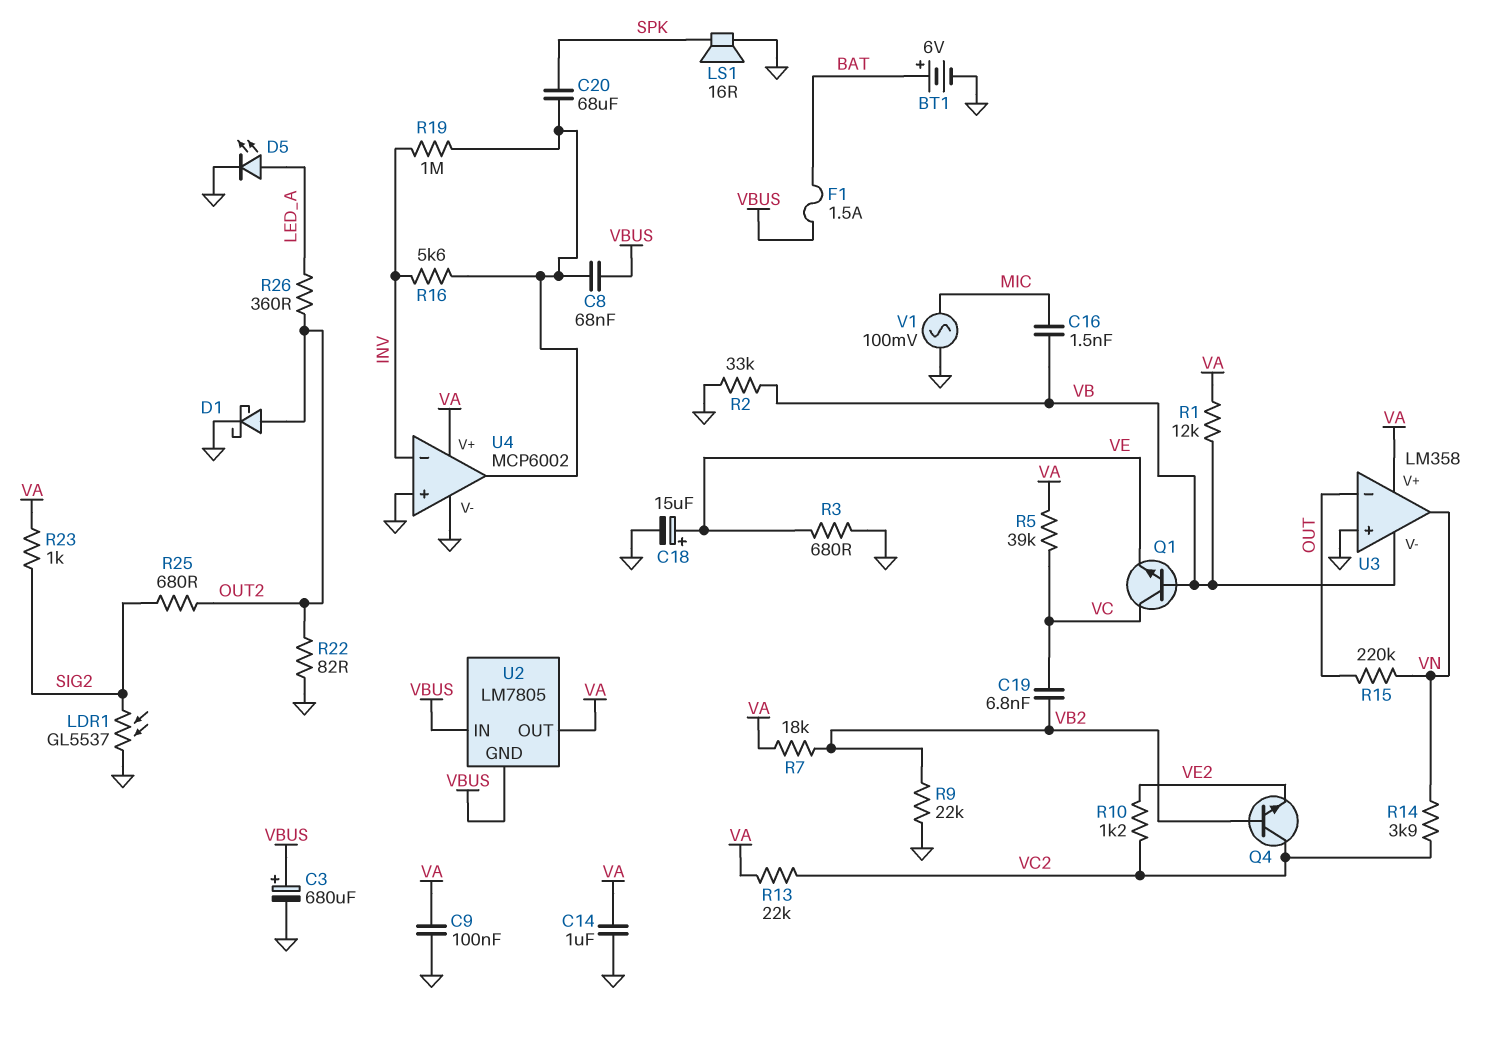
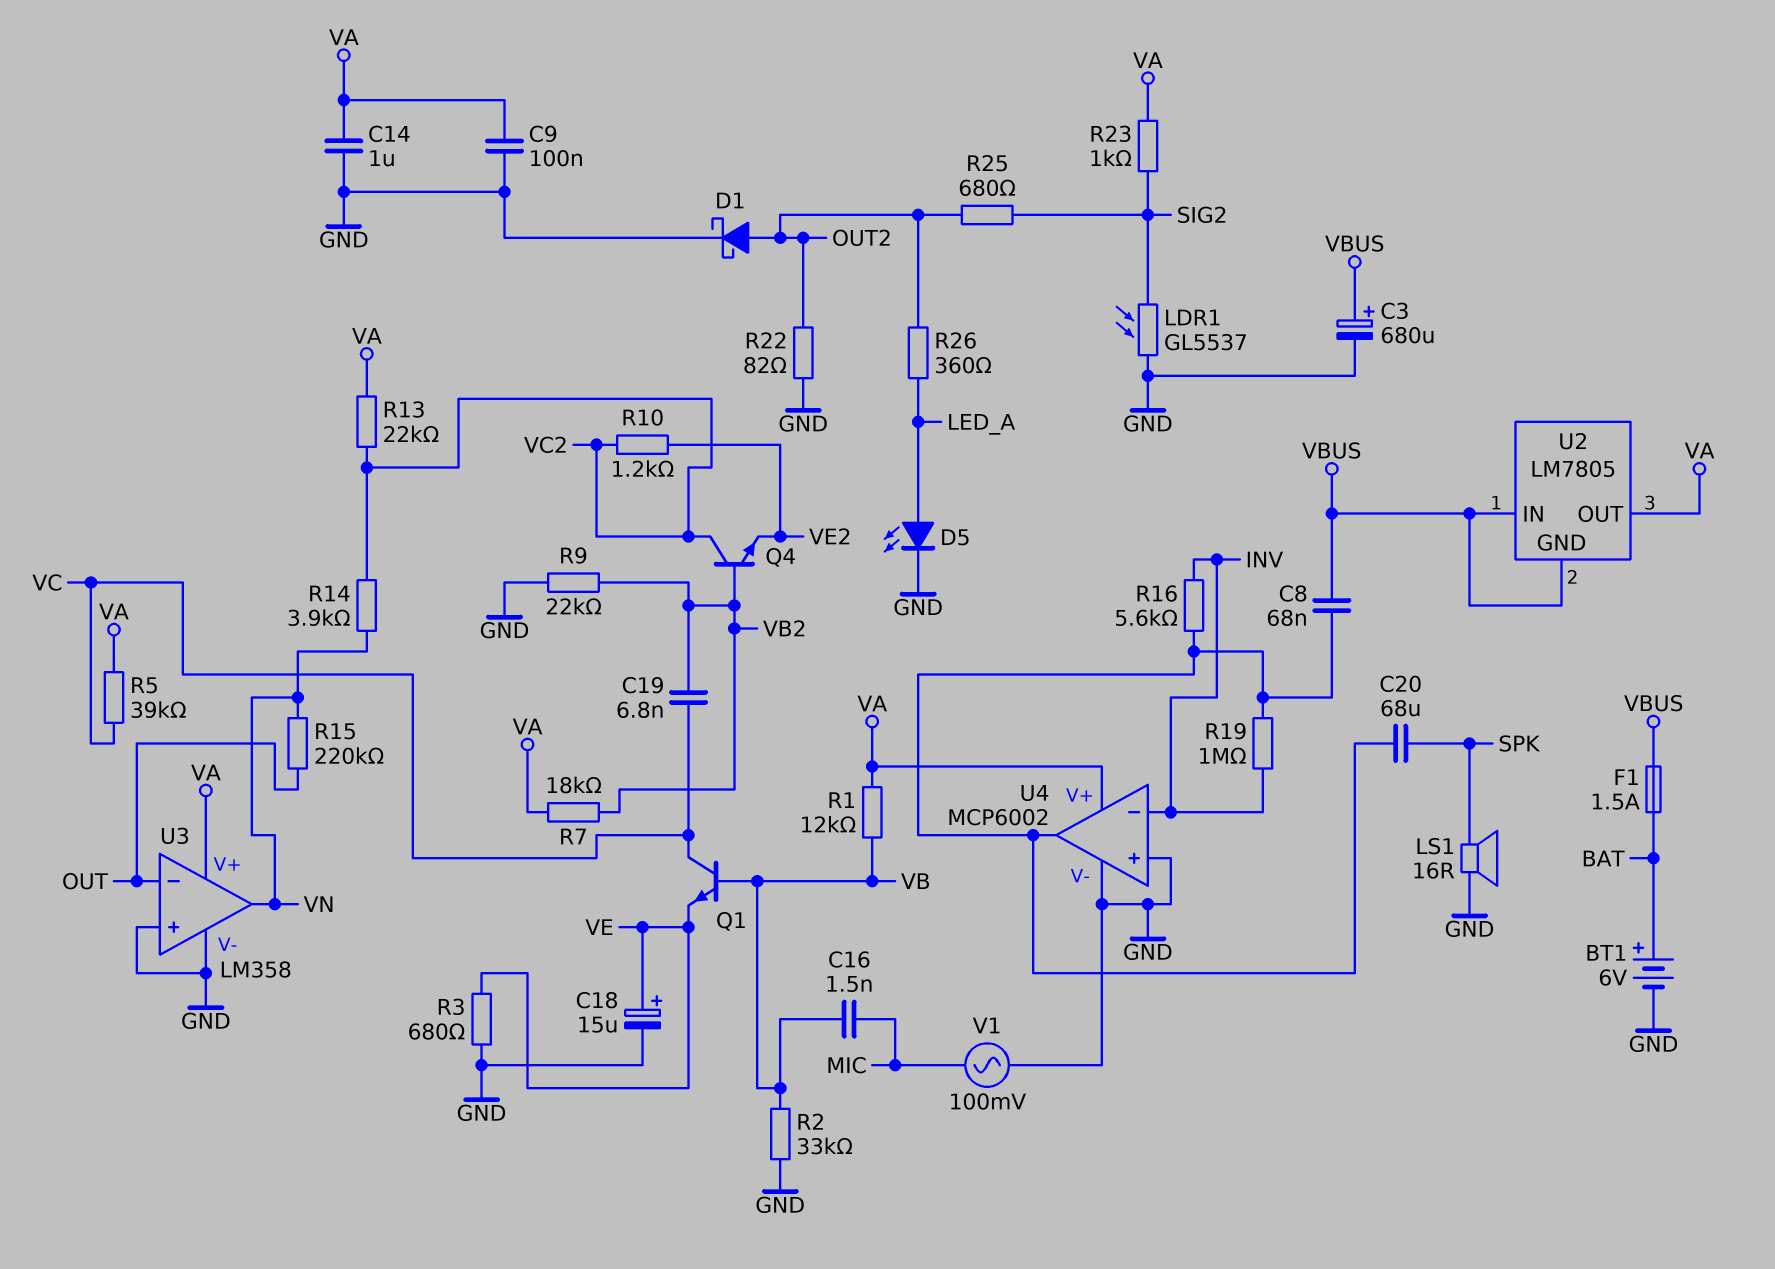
U3 pin V-: VB -> GND

